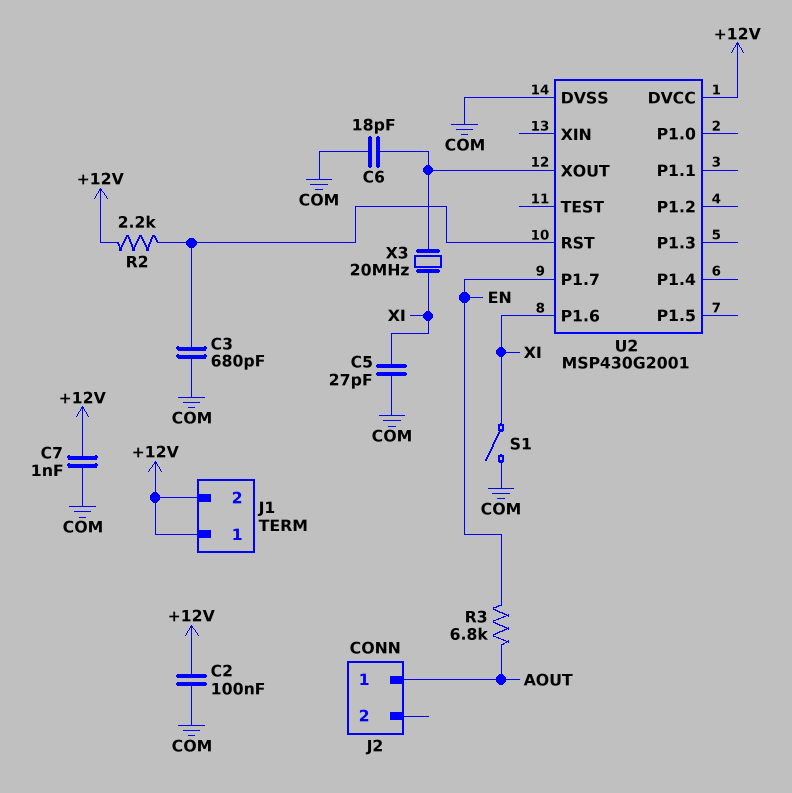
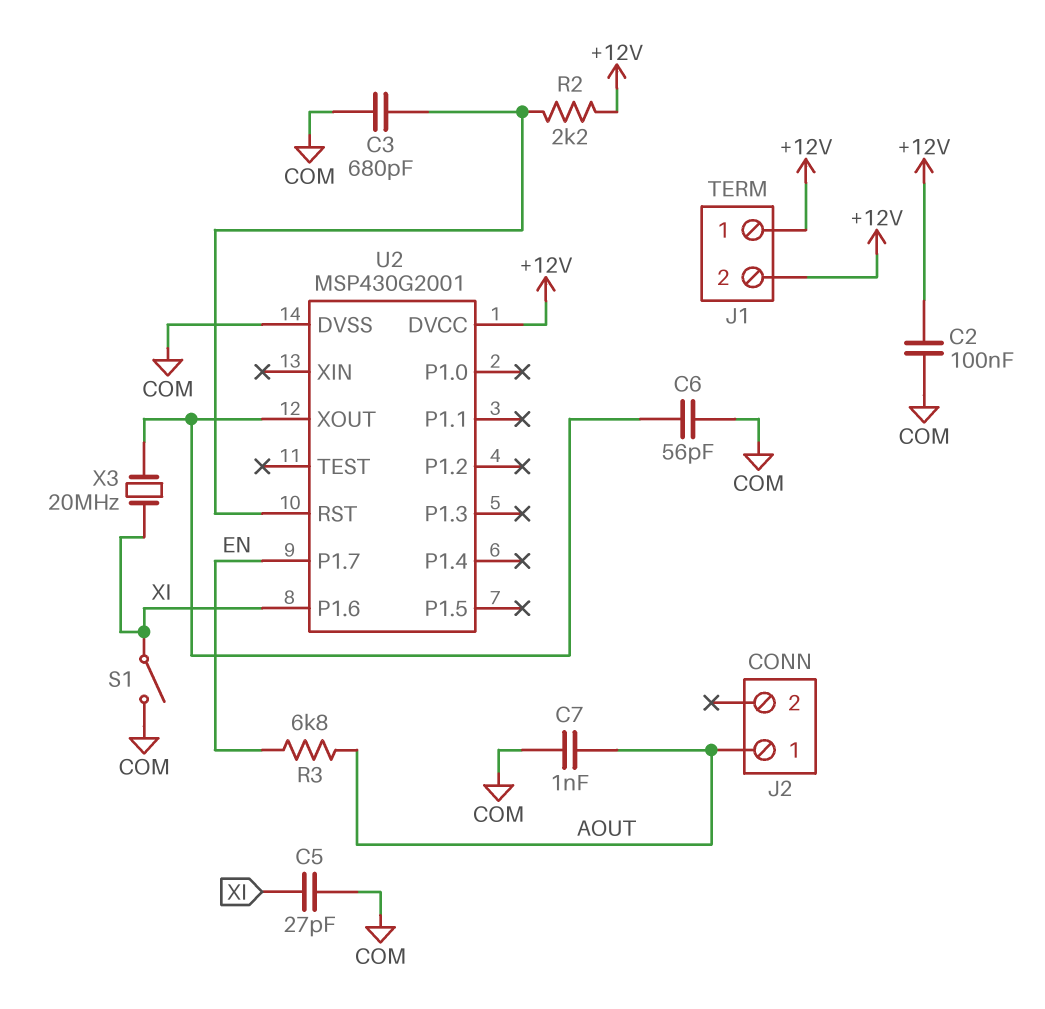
C6: 18pF (COM, U2/XOUT) -> 56pF (COM, U2/XOUT)
C7: 1nF (+12V, COM) -> 1nF (AOUT, COM)

